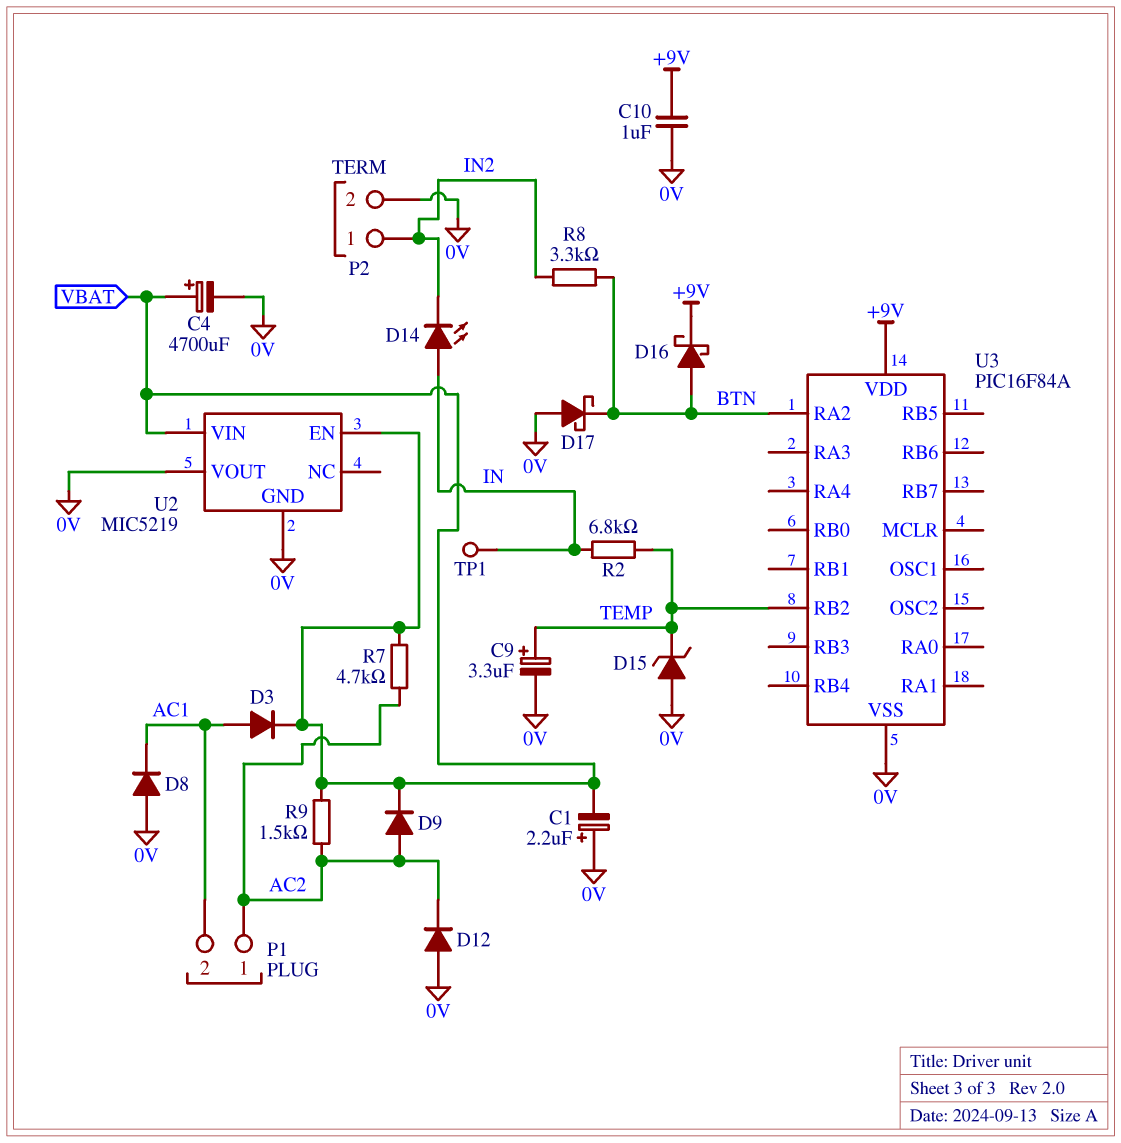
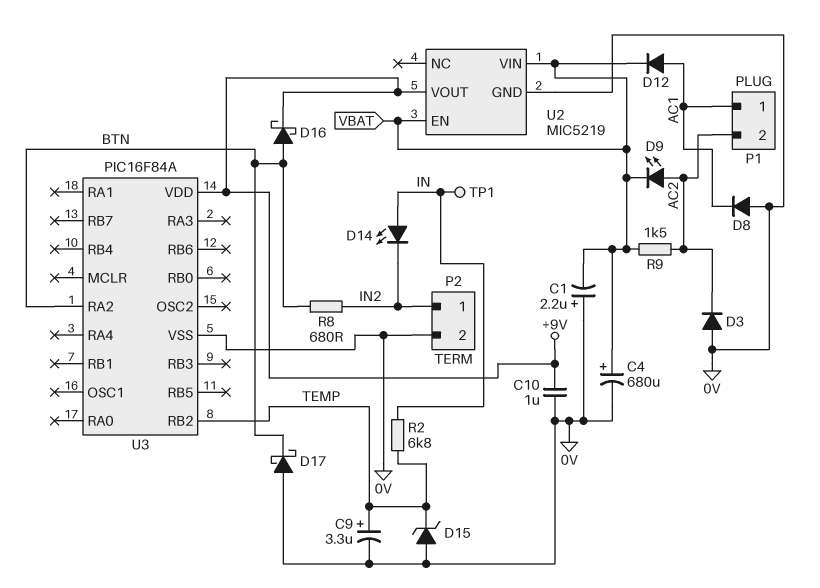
C4: 4700uF (plus VBAT, minus 0V) -> 680uF (plus VBAT, minus 0V)
D3: diode (A AC1, K VBAT) -> diode (A 0V, K AC2)
D9: diode (A AC2, K VBAT) -> LED (A AC2, K VBAT)
D12: diode (A 0V, K AC2) -> diode (A AC1, K VBAT)
P1 pin 1: AC2 -> AC1
P1 pin 2: AC1 -> AC2
R7: 4.7k (AC2, VBAT) -> none
R8: 3.3k (BTN, IN2) -> 680 (BTN, IN2)
U2 pin VOUT: 0V -> +9V

